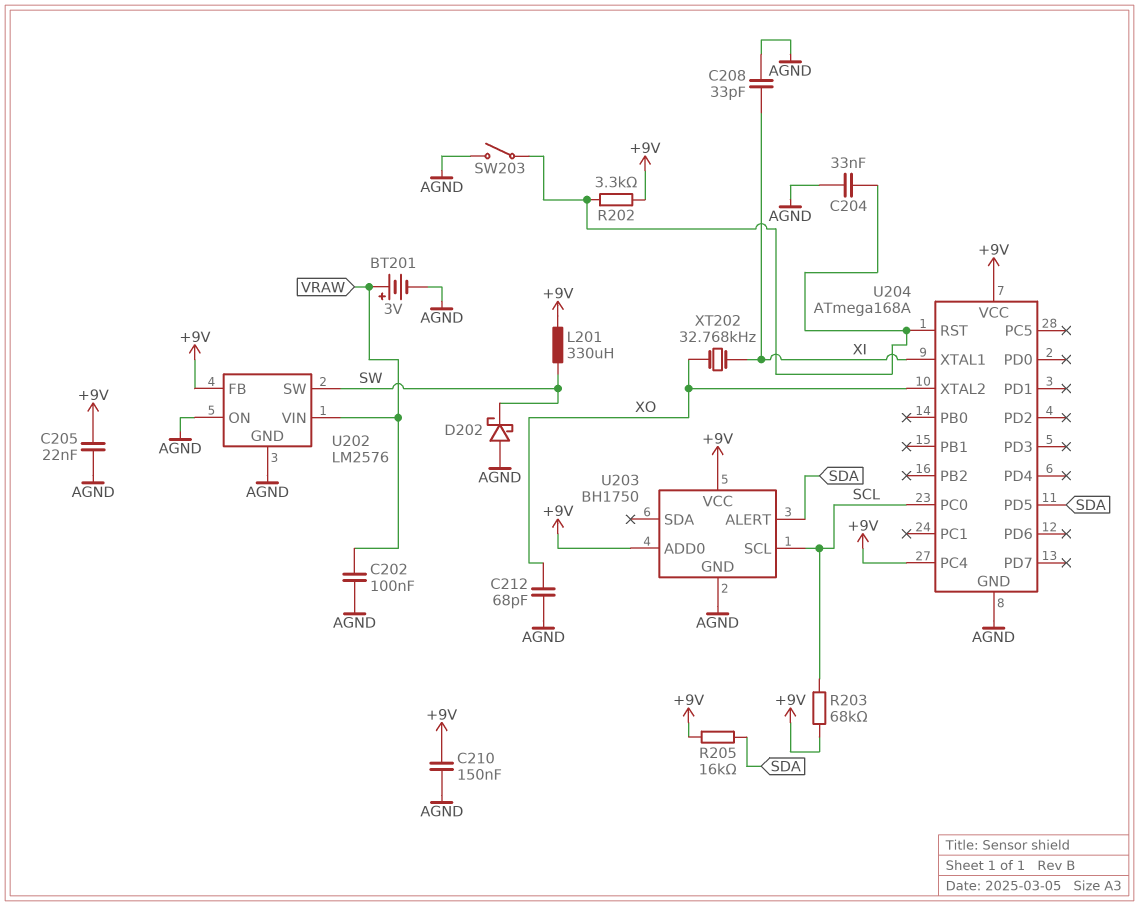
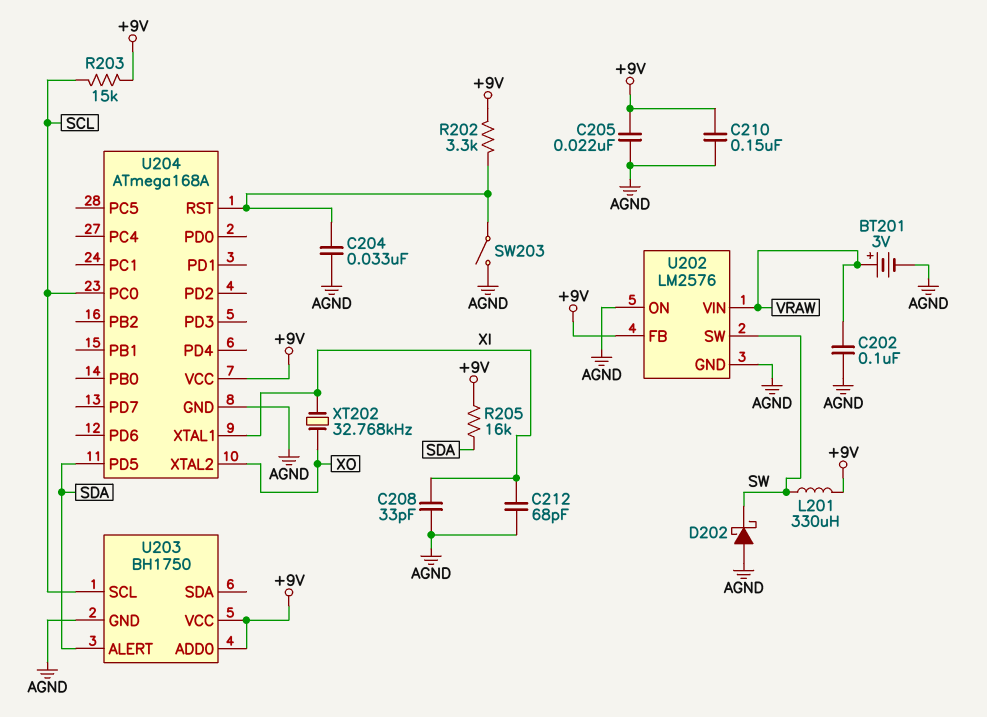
C212: 68pF (AGND, XO) -> 68pF (AGND, XI)
R203: 68k (+9V, SCL) -> 15k (+9V, SCL)
U204 pin PC4: +9V -> none

